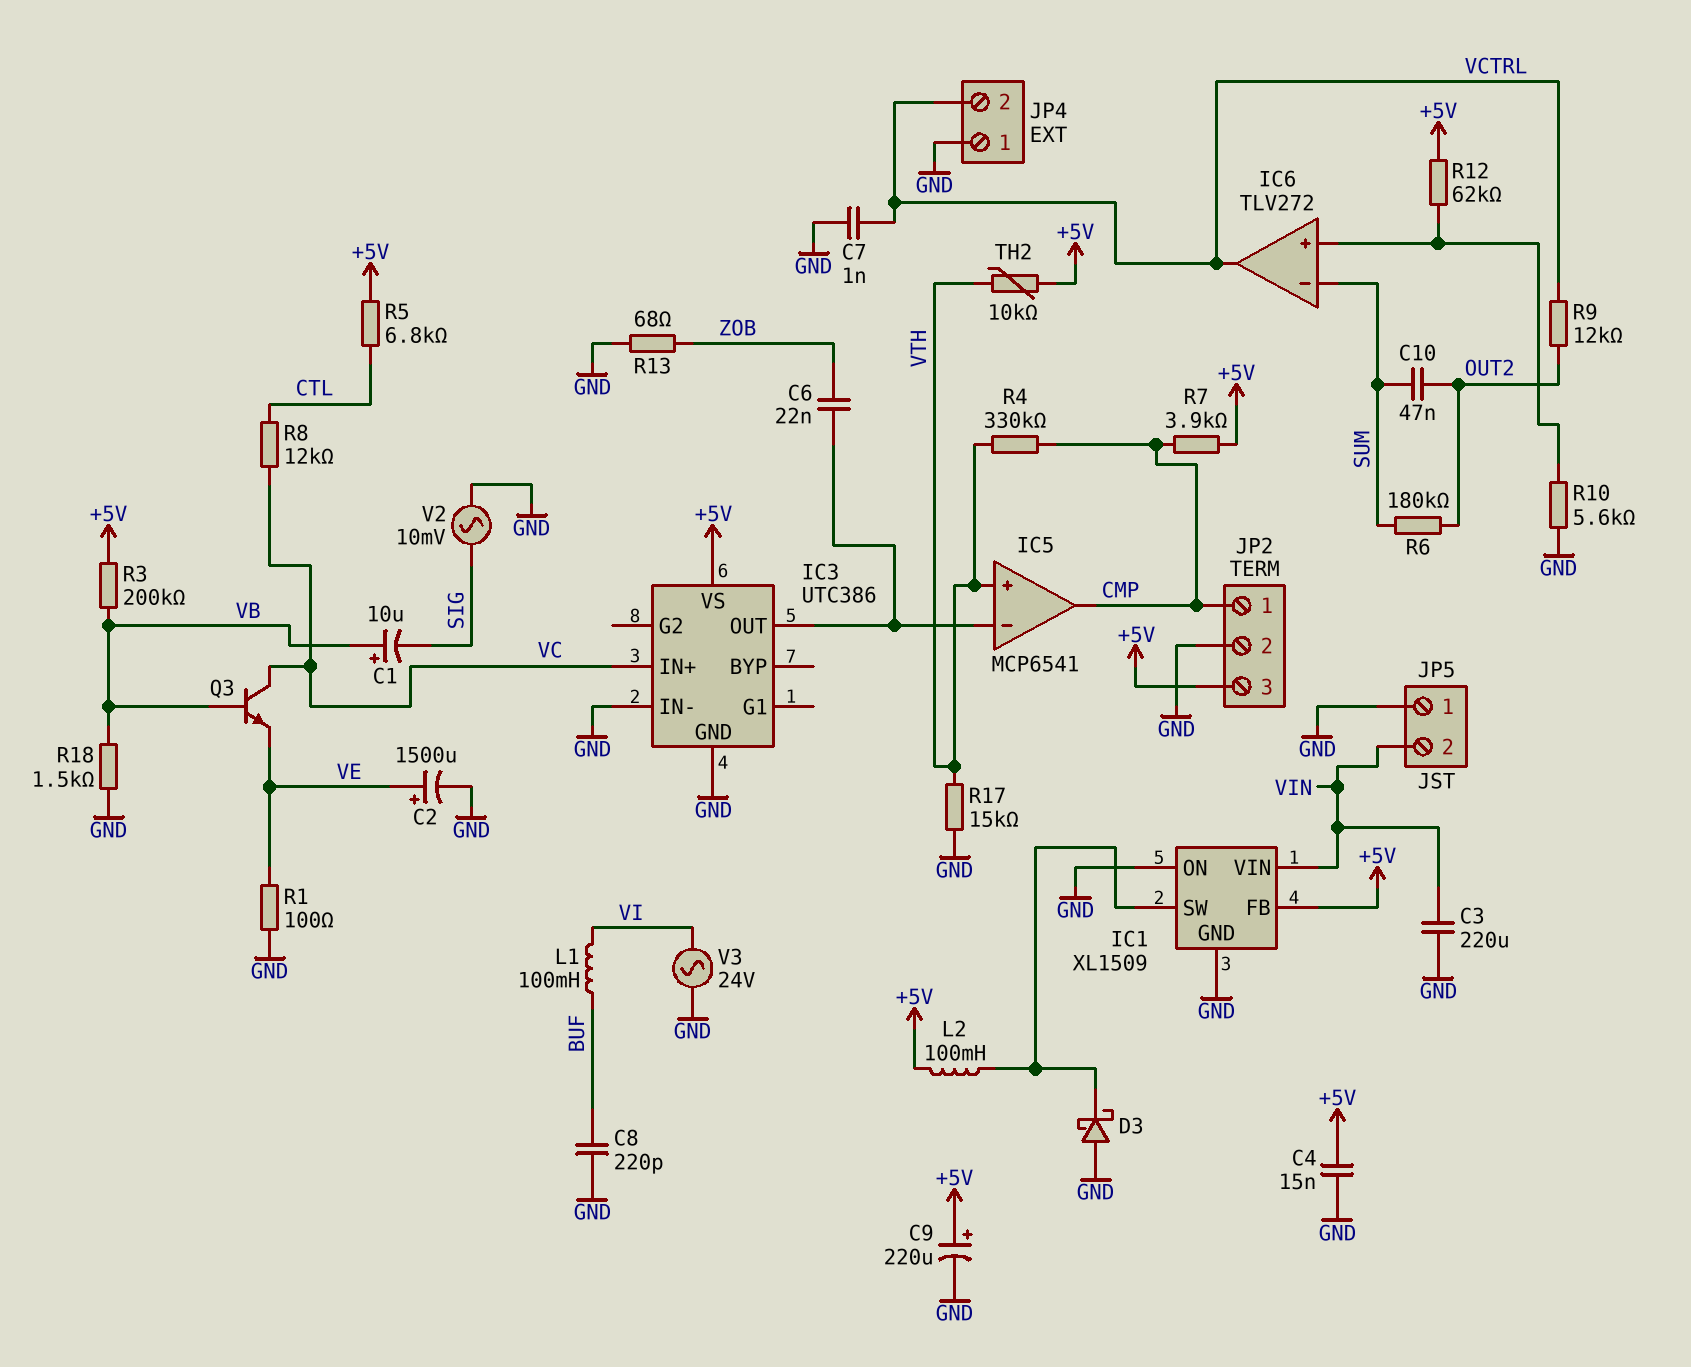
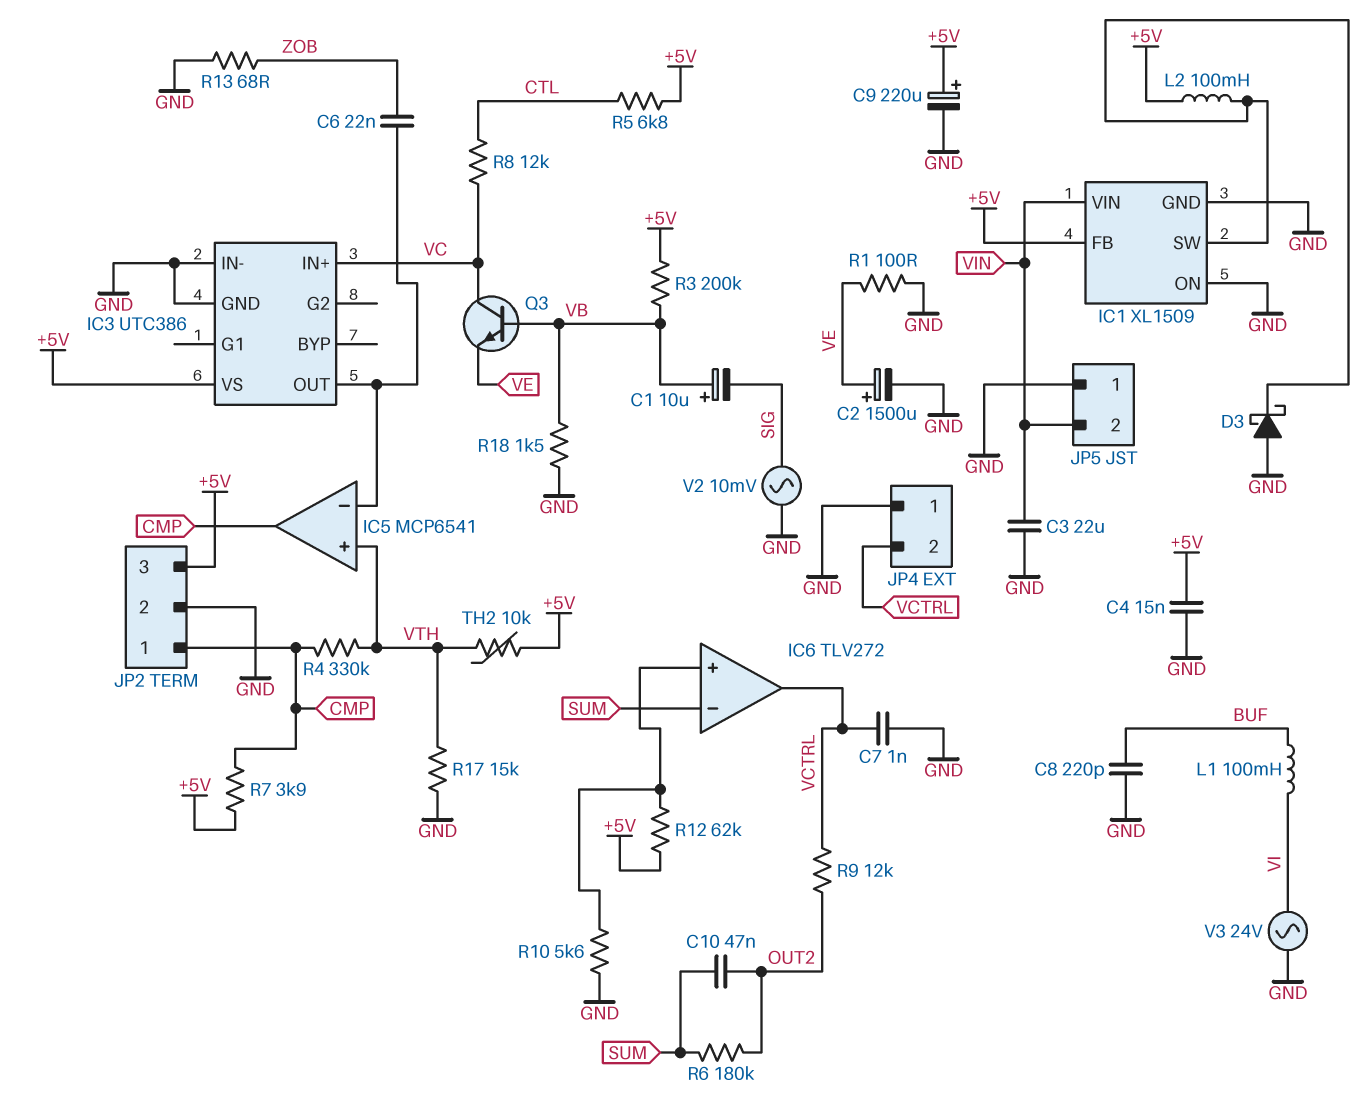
C3: 220uF (GND, VIN) -> 22uF (GND, VIN)

